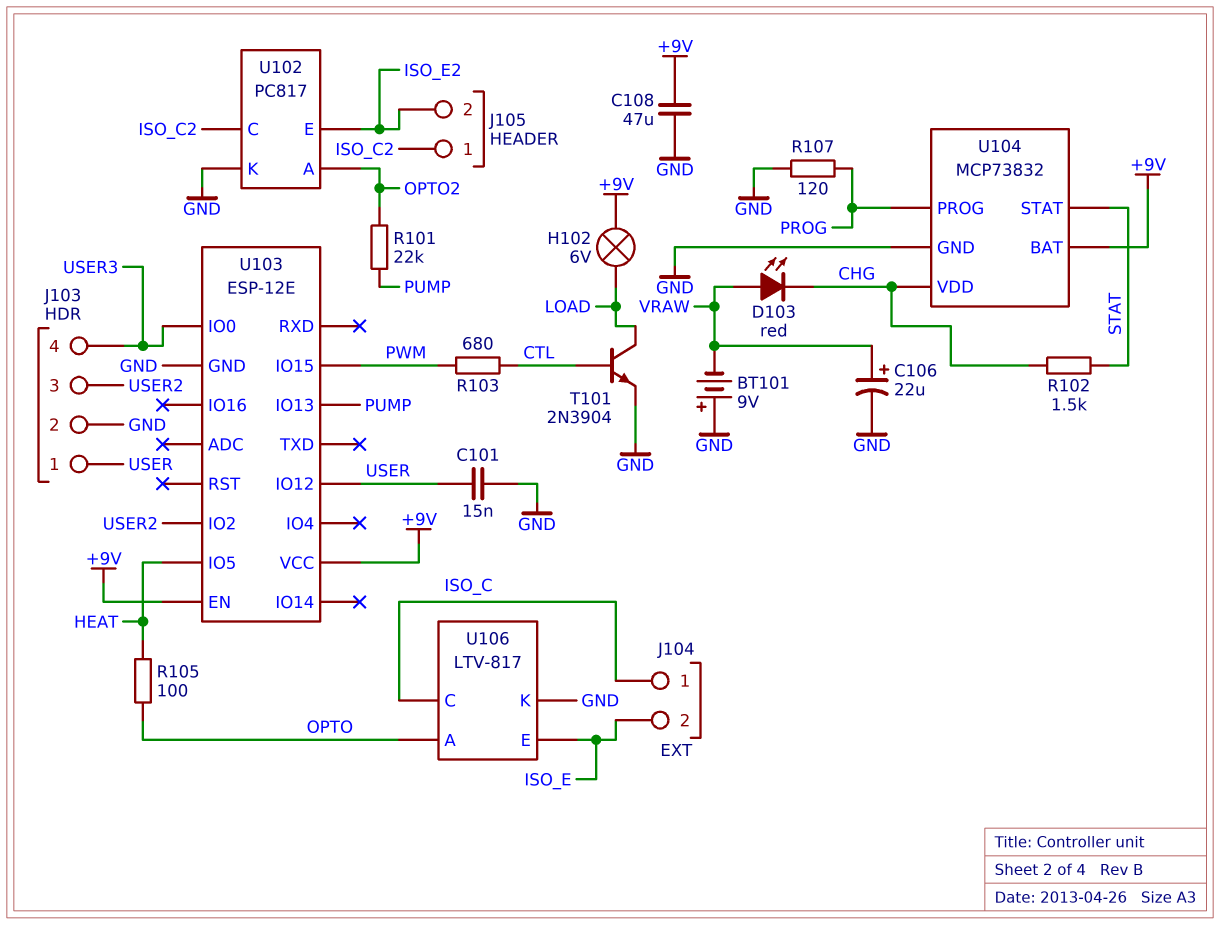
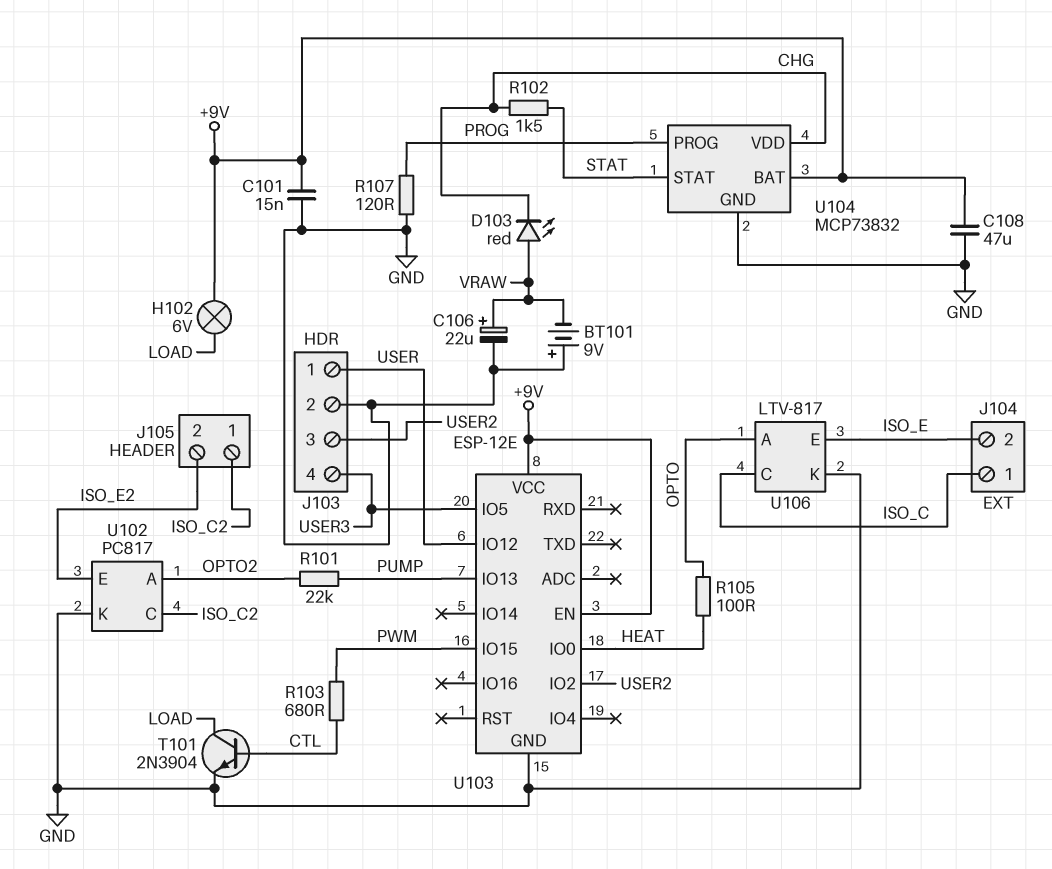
C101: 15nF (GND, USER) -> 15nF (+9V, GND)
U103 pin IO0: USER3 -> HEAT
U103 pin IO5: HEAT -> USER3

